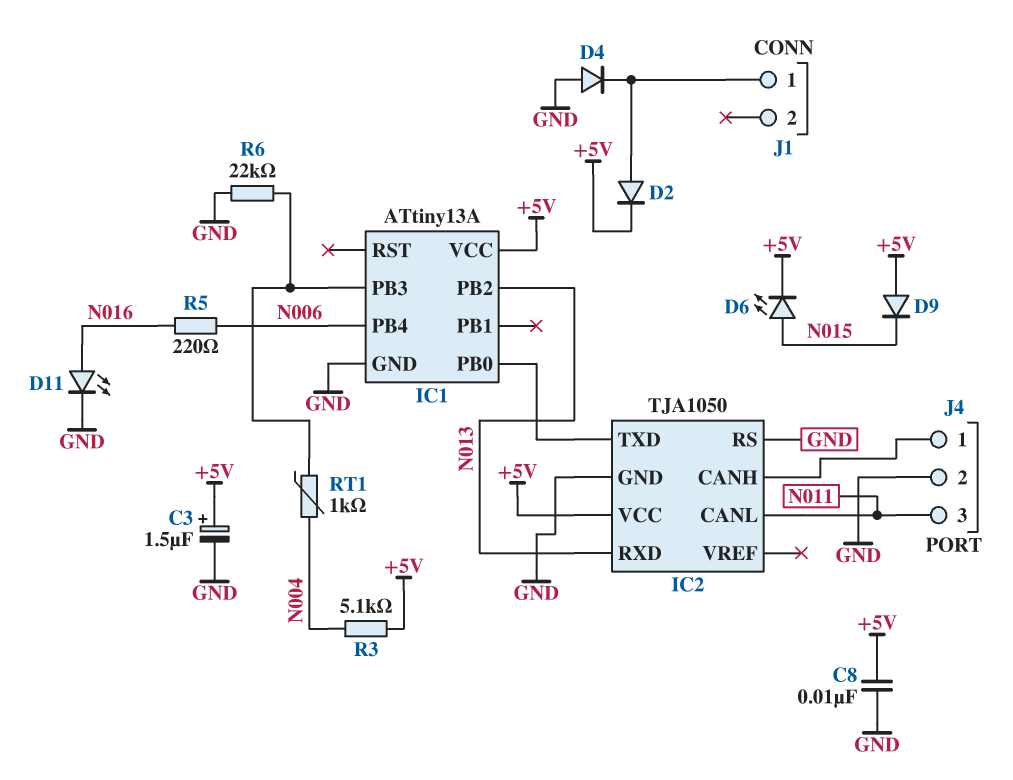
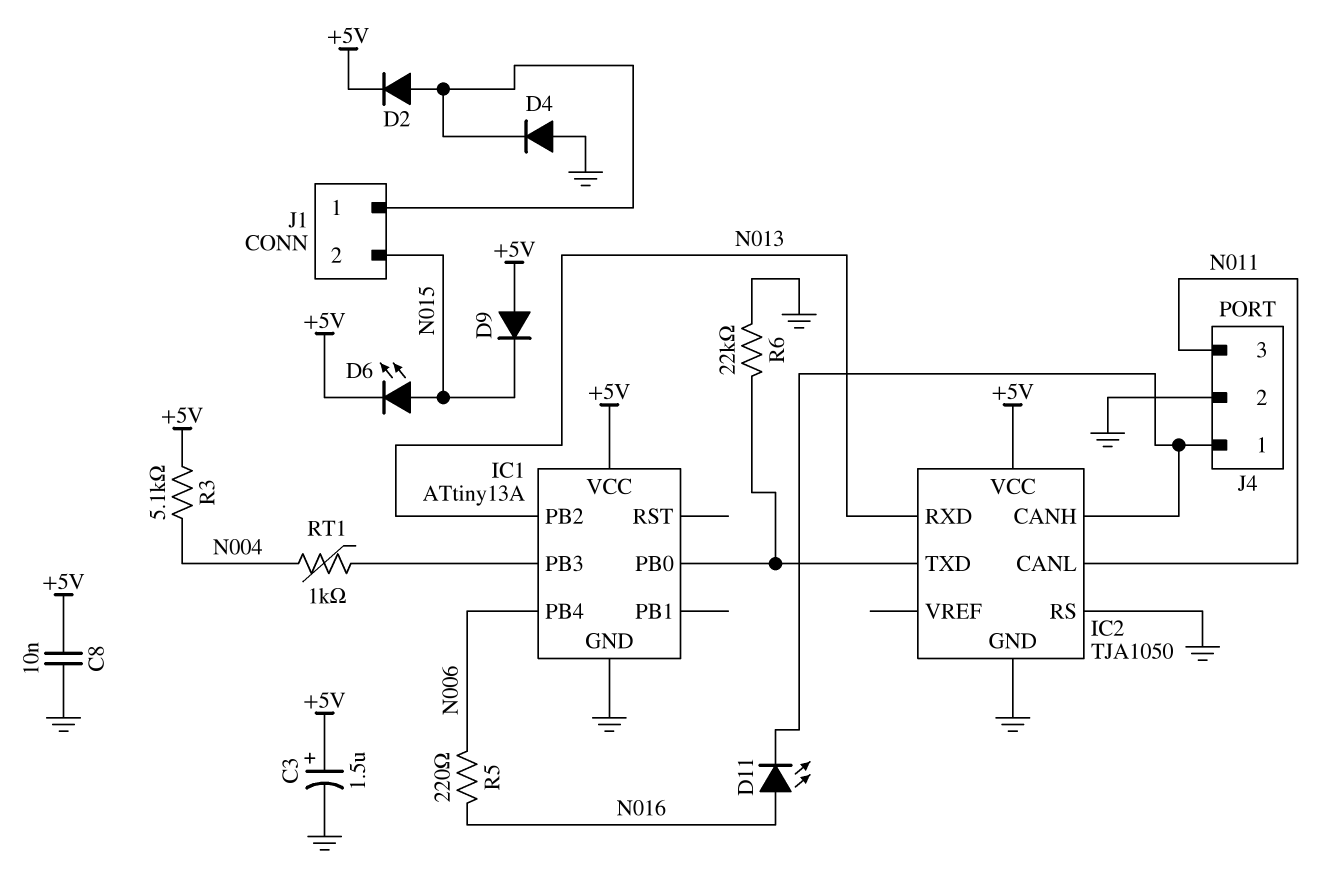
D11: LED (A N016, K GND) -> LED (A N016, K IC2/CANH)
J1 pin 2: none -> N015
R6: 22k (GND, IC1/PB3) -> 22k (GND, IC1/PB0)

